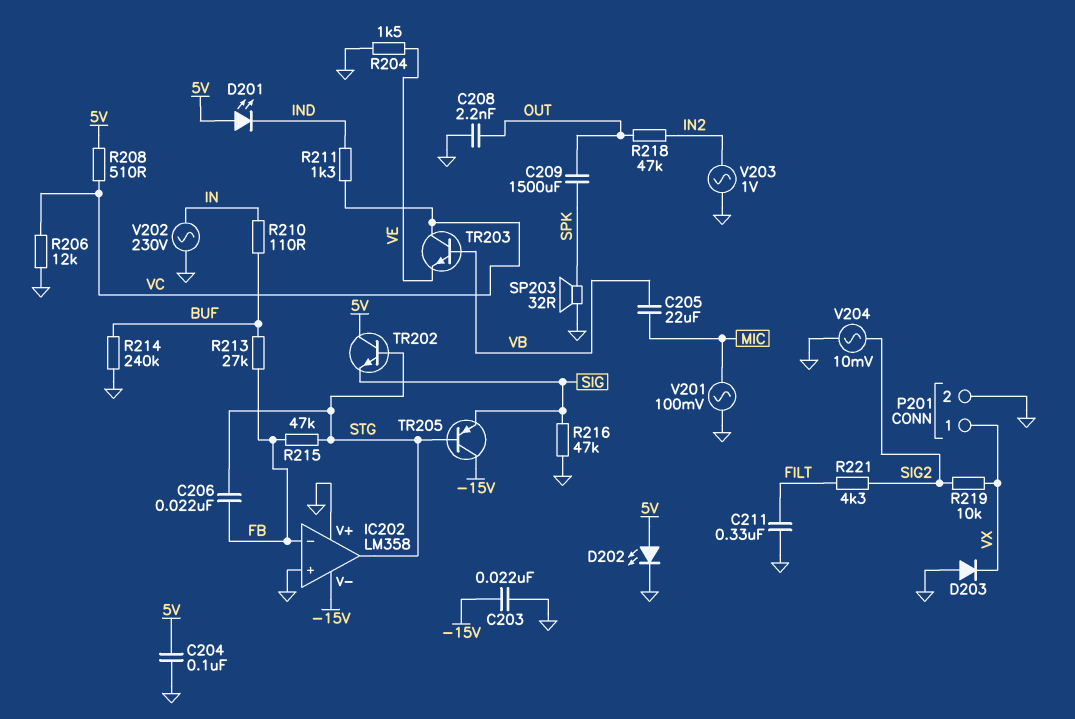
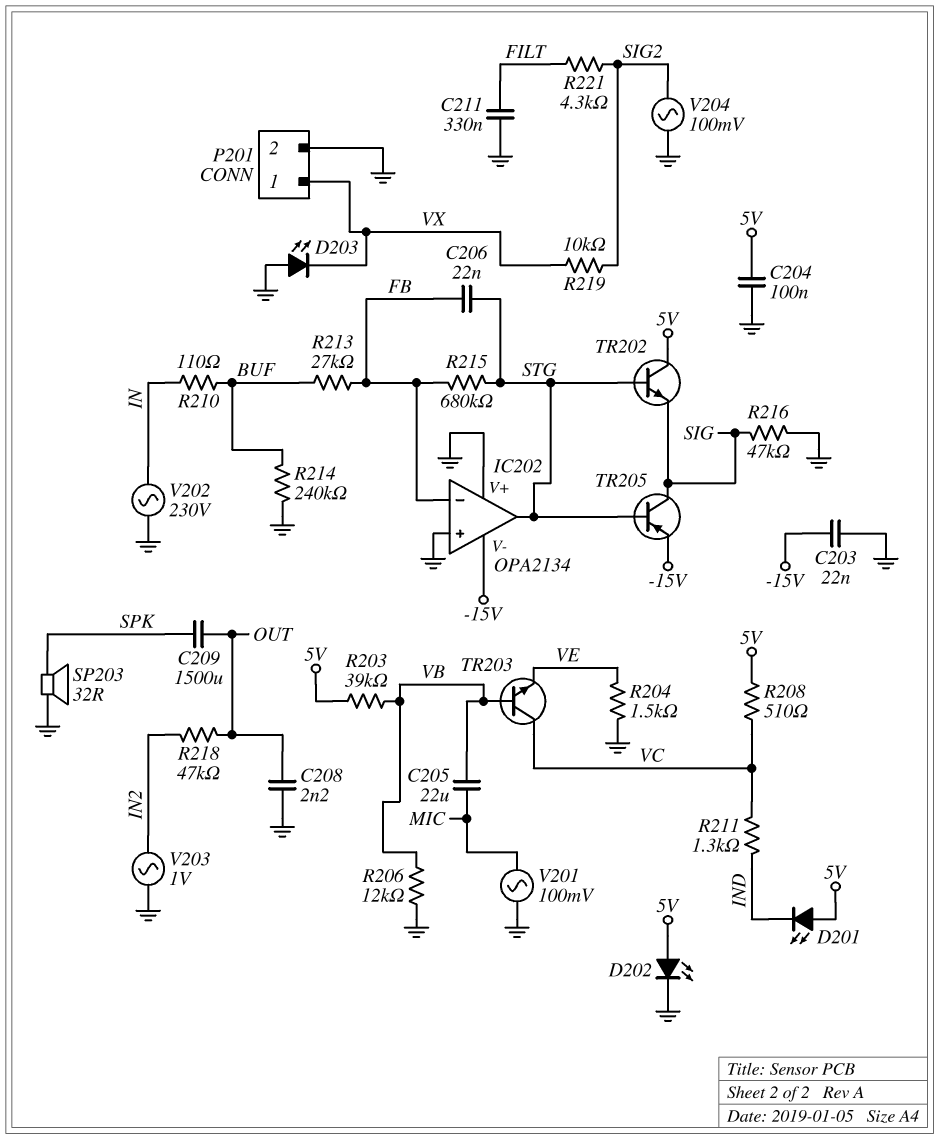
D203: diode (A GND, K VX) -> LED (A GND, K VX)
IC202: LM358 -> OPA2134
R203: none -> 39k (5V, VB)
R206: 12k (GND, VC) -> 12k (GND, VB)
R215: 47k (FB, STG) -> 680k (FB, STG)
TR205: PNP (B STG, C -15V, E SIG) -> PNP (B STG, C SIG, E -15V)
V204: AC 10mV (GND, SIG2) -> AC 100mV (GND, SIG2)

